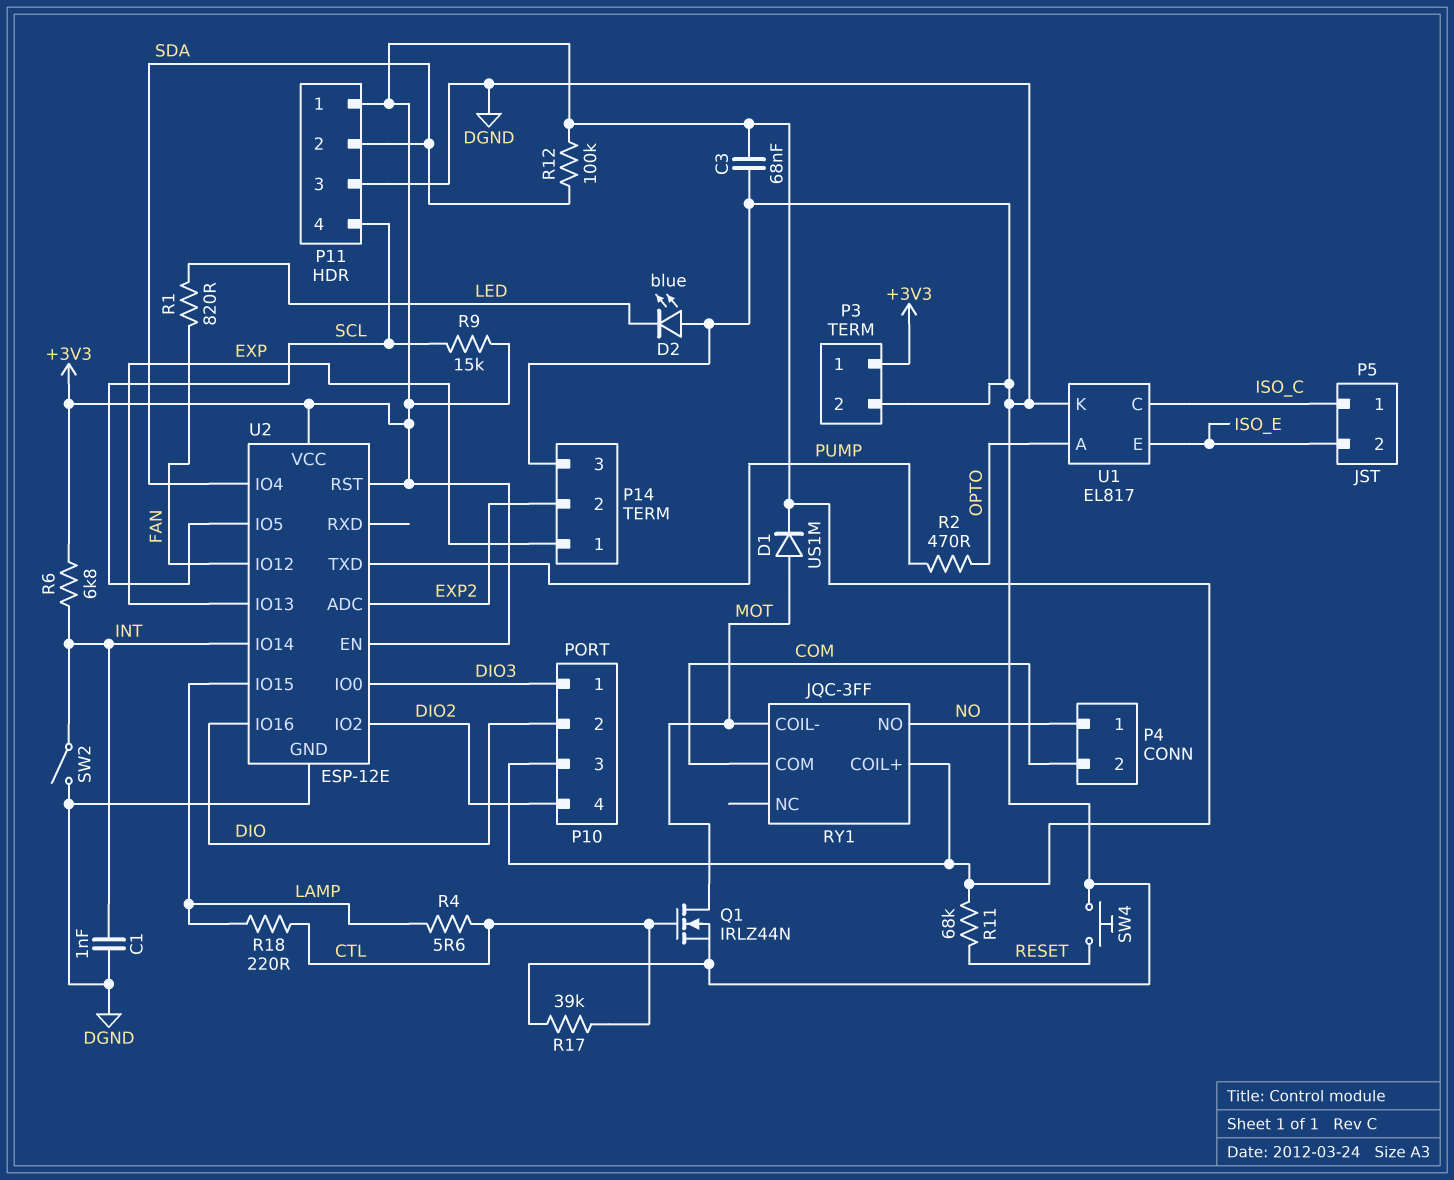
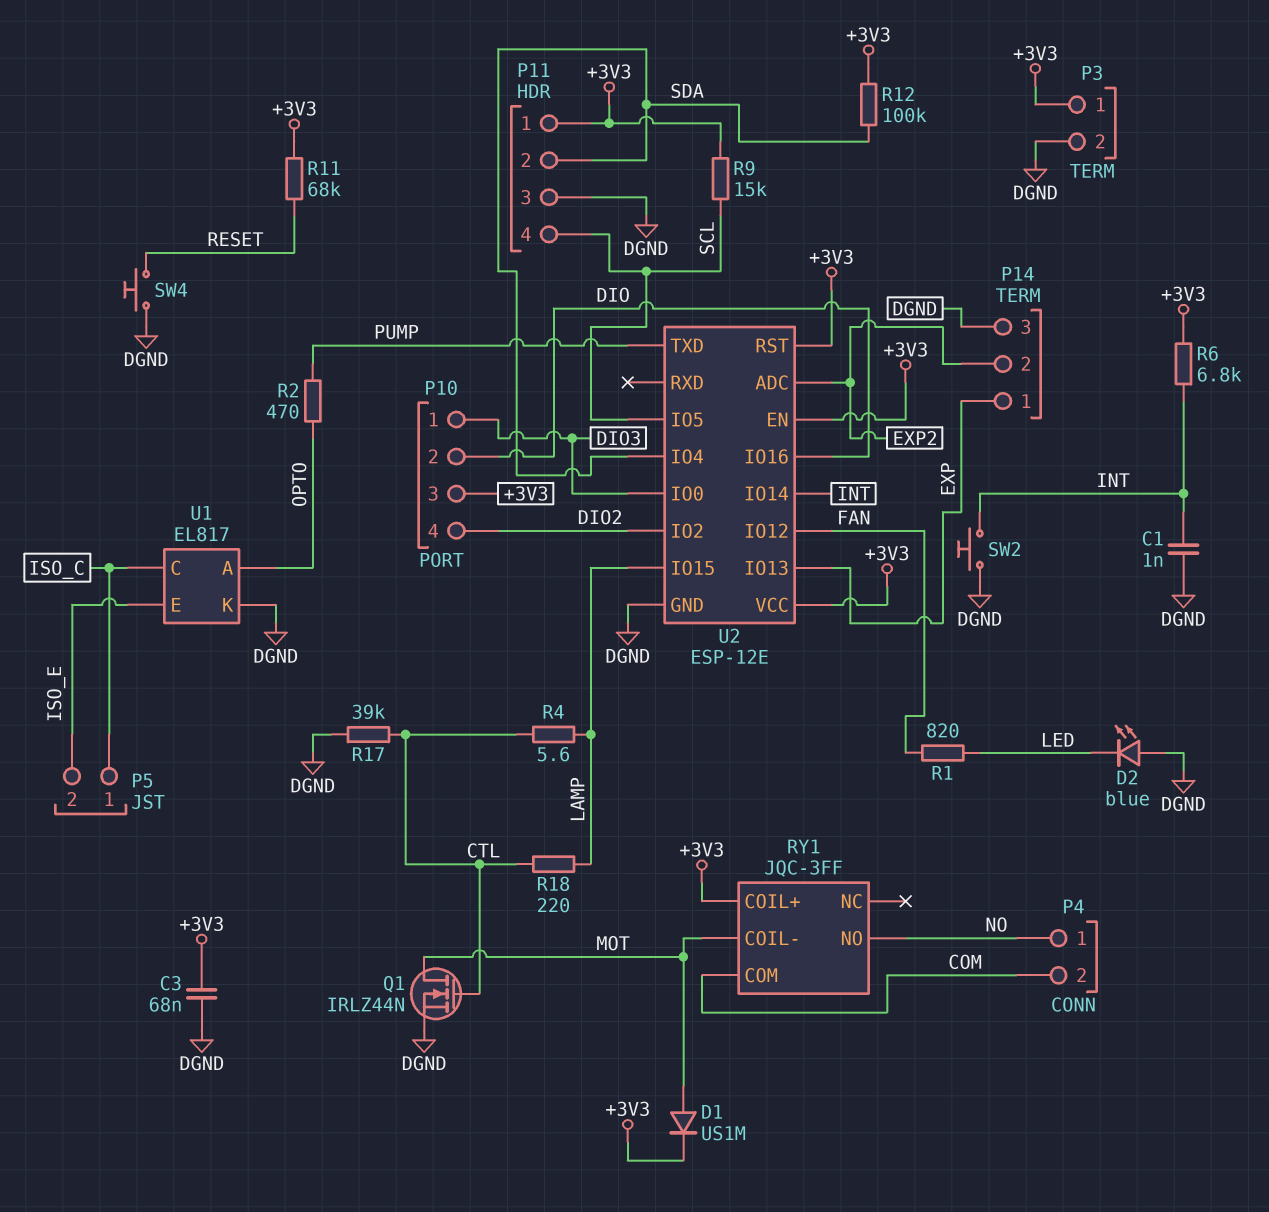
SW2: switch (DGND, INT) -> button (DGND, INT)

